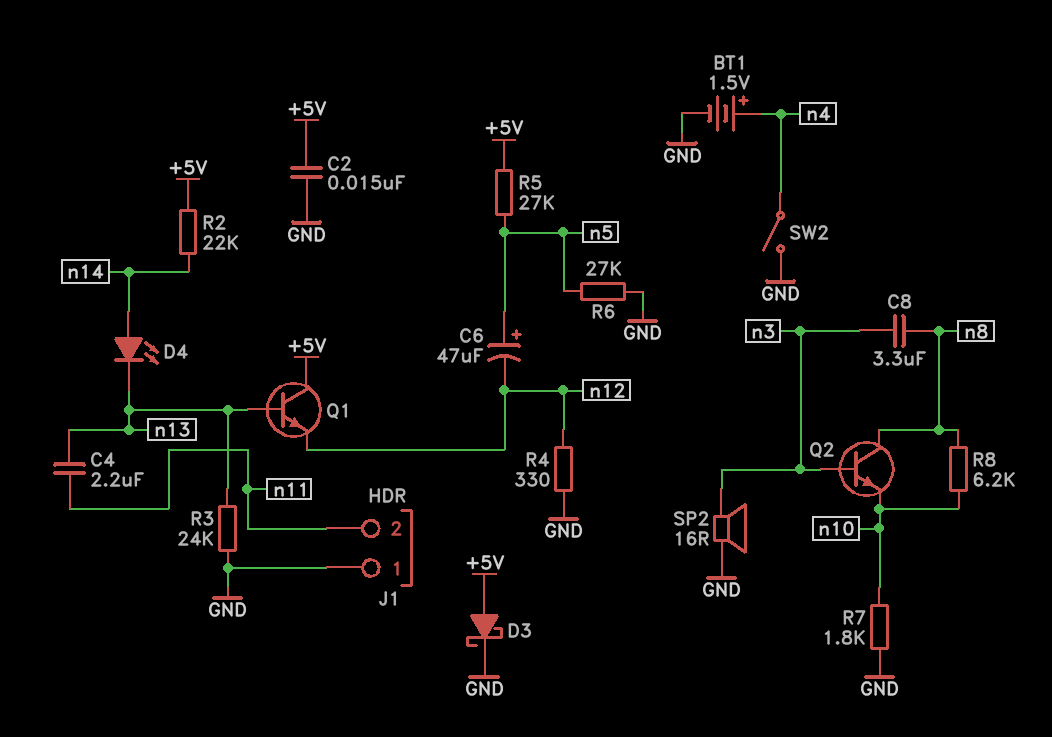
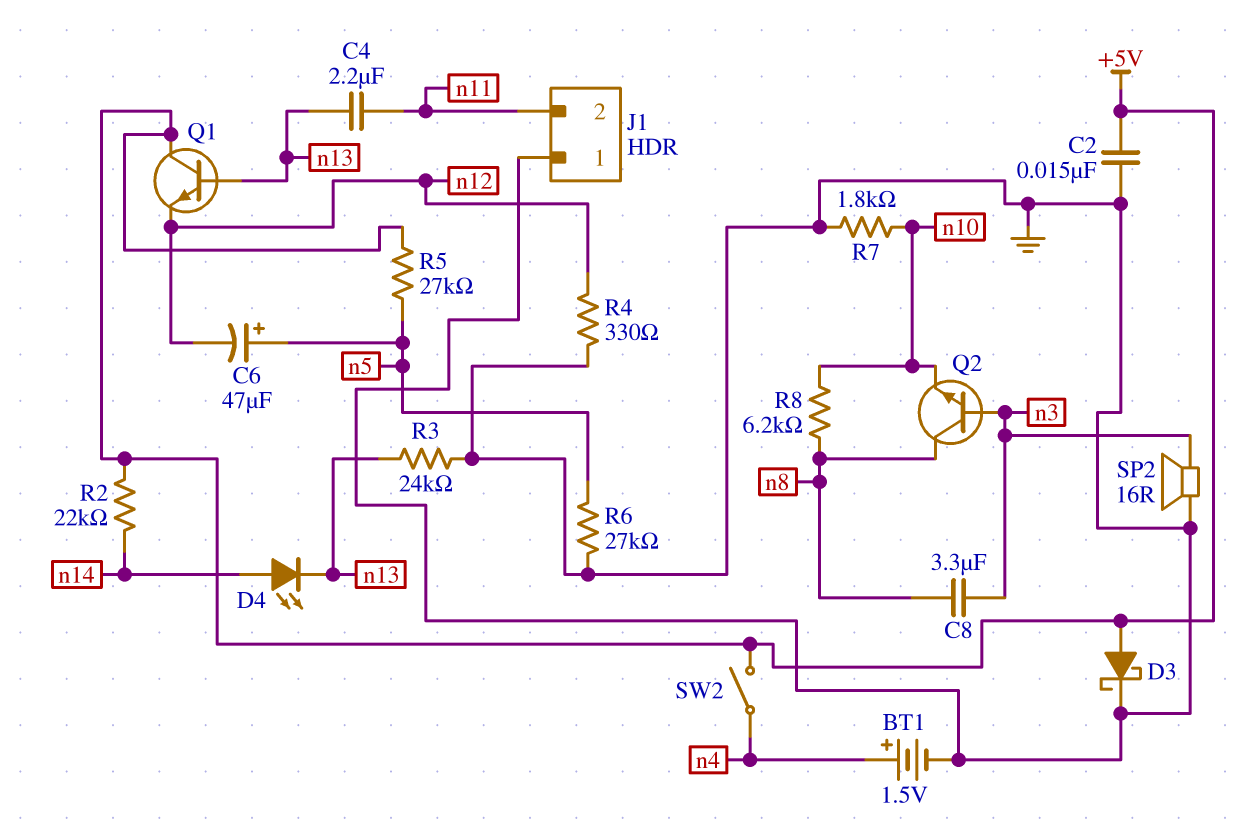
SW2: switch (GND, n4) -> switch (+5V, n4)

